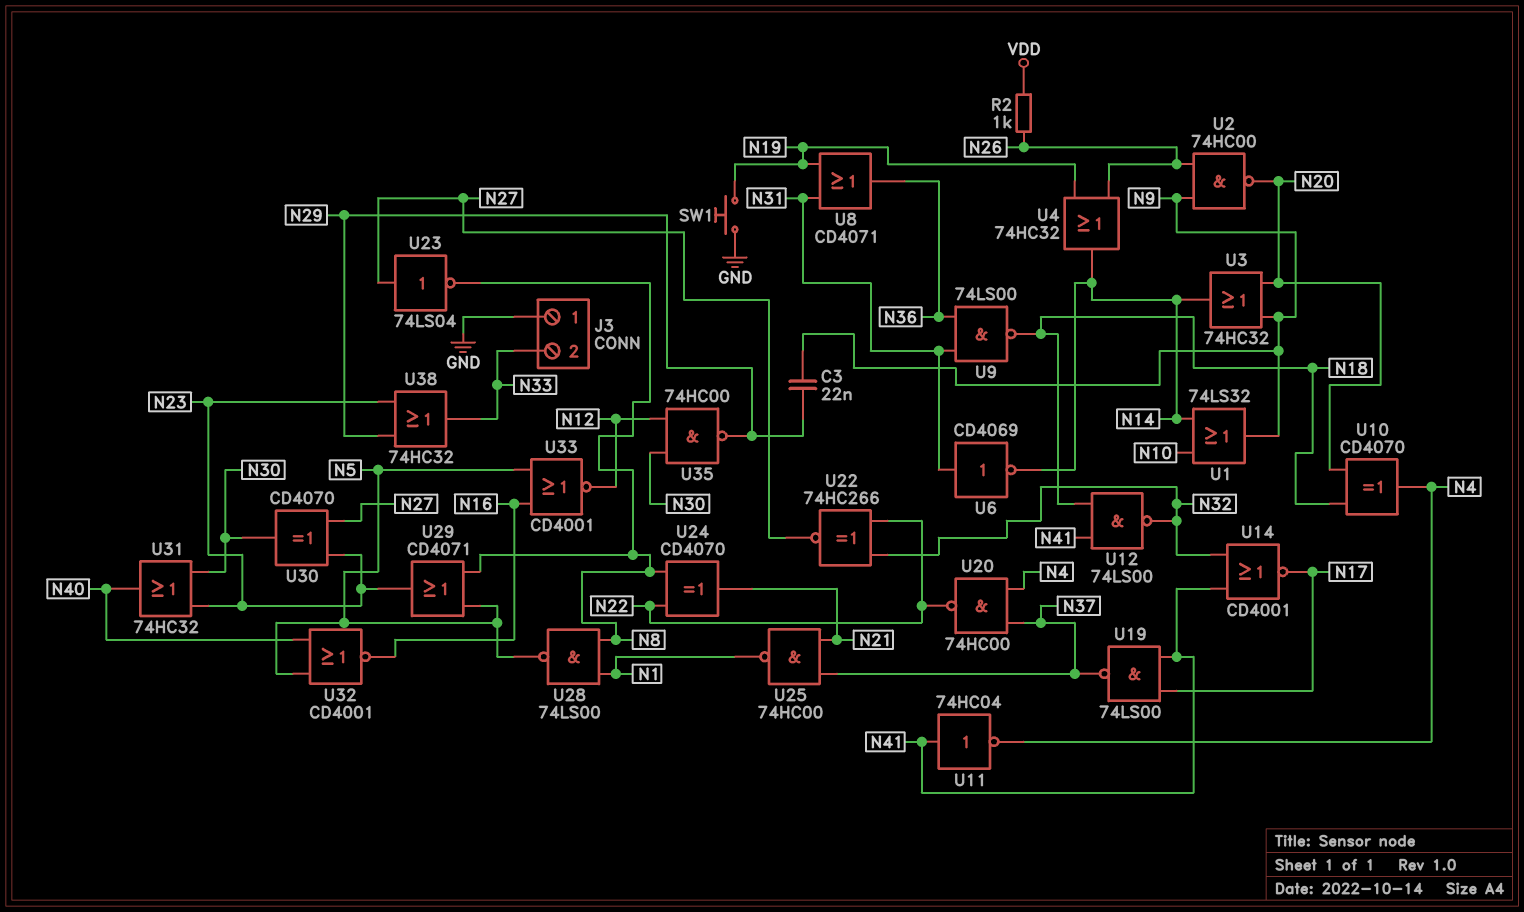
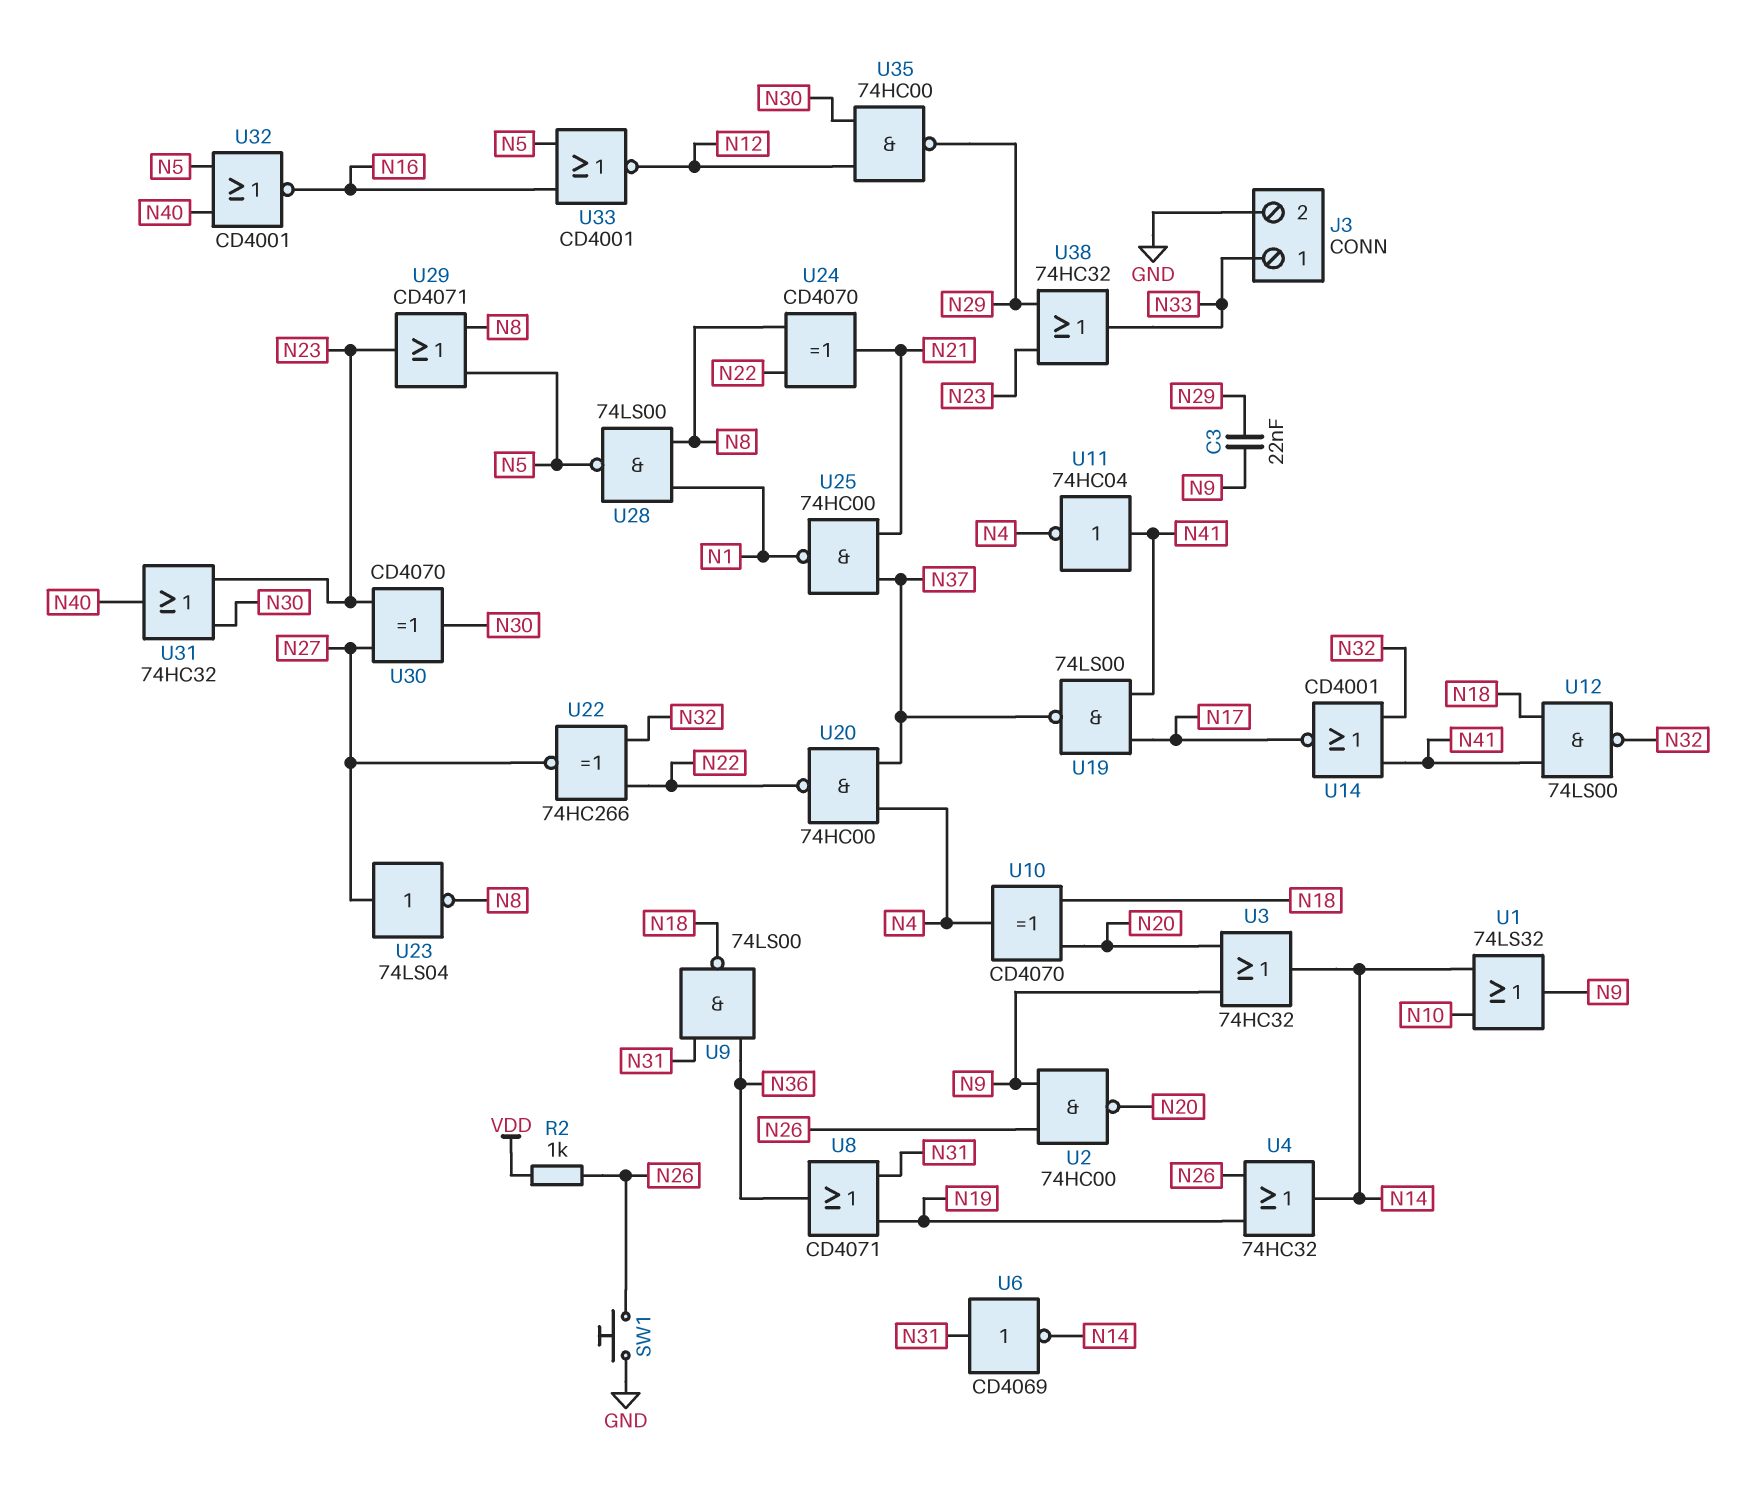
J3 pin 1: GND -> N33
J3 pin 2: N33 -> GND
SW1: button (GND, N19) -> button (GND, N26)

